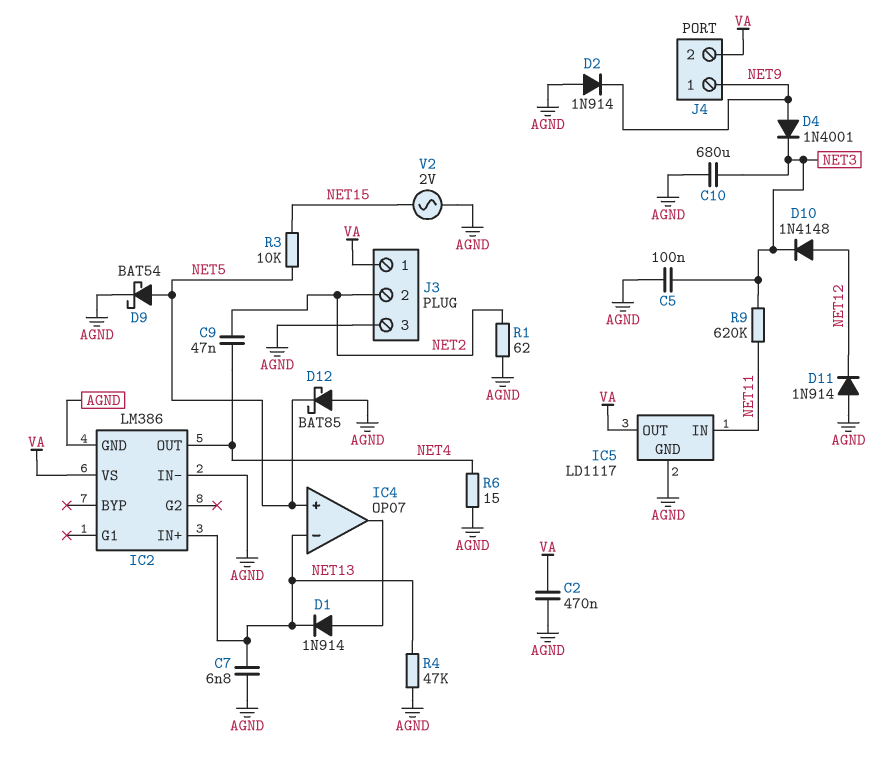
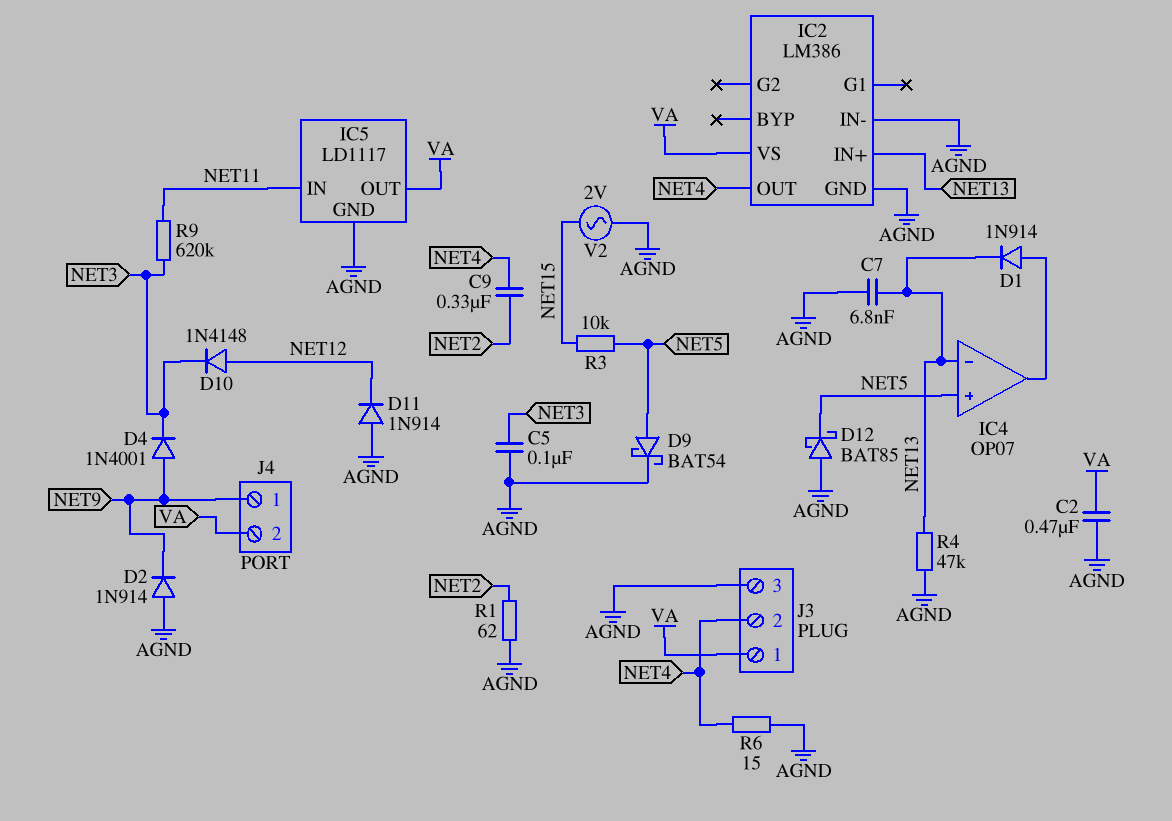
C9: 47nF (NET2, NET4) -> 330nF (NET2, NET4)
C10: 680uF (AGND, NET3) -> none
J3 pin 2: NET2 -> NET4

